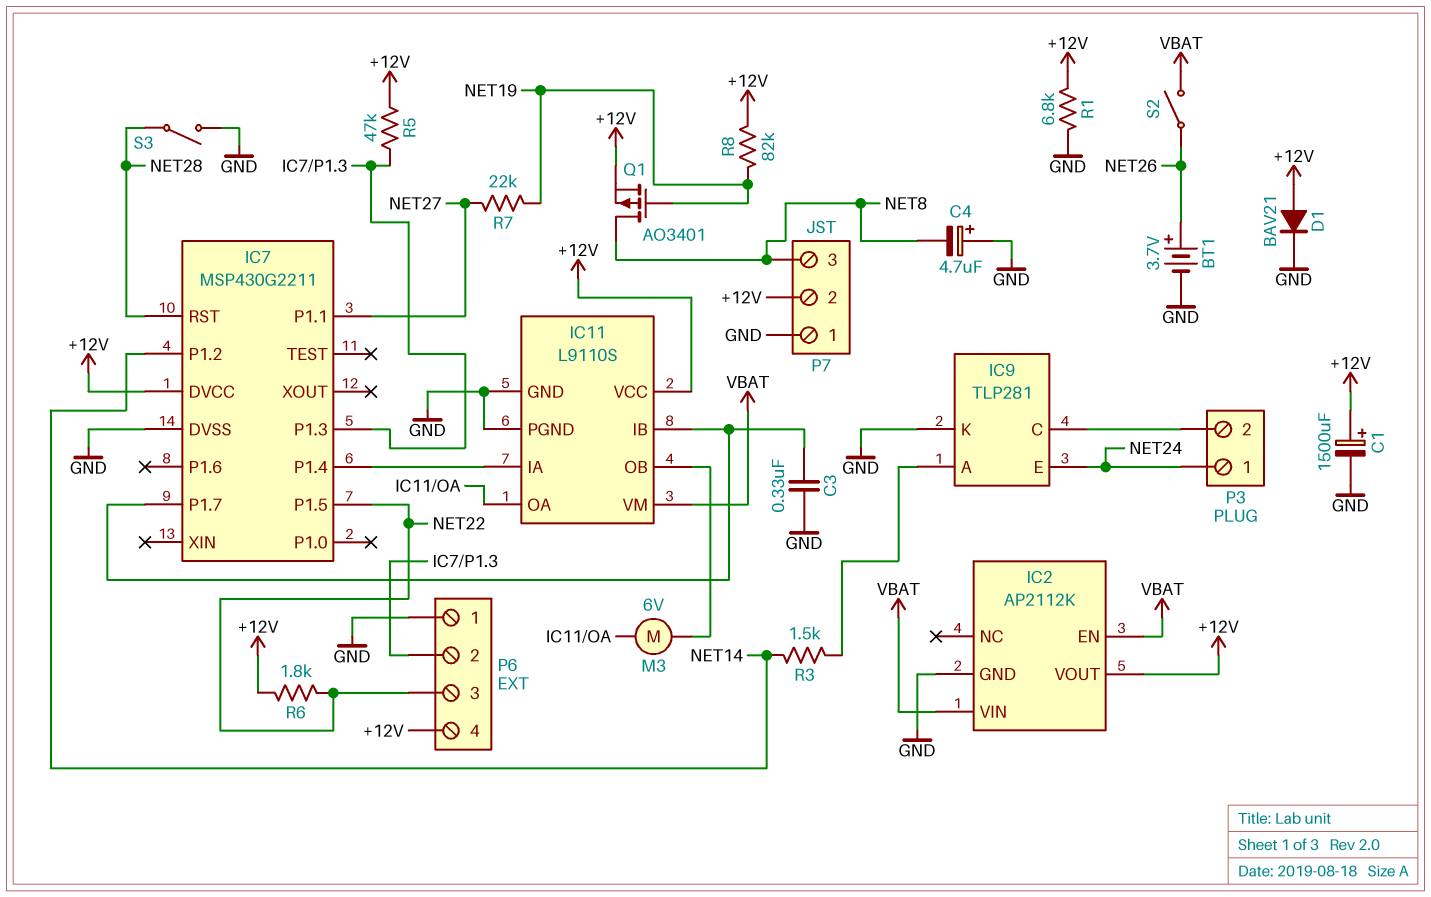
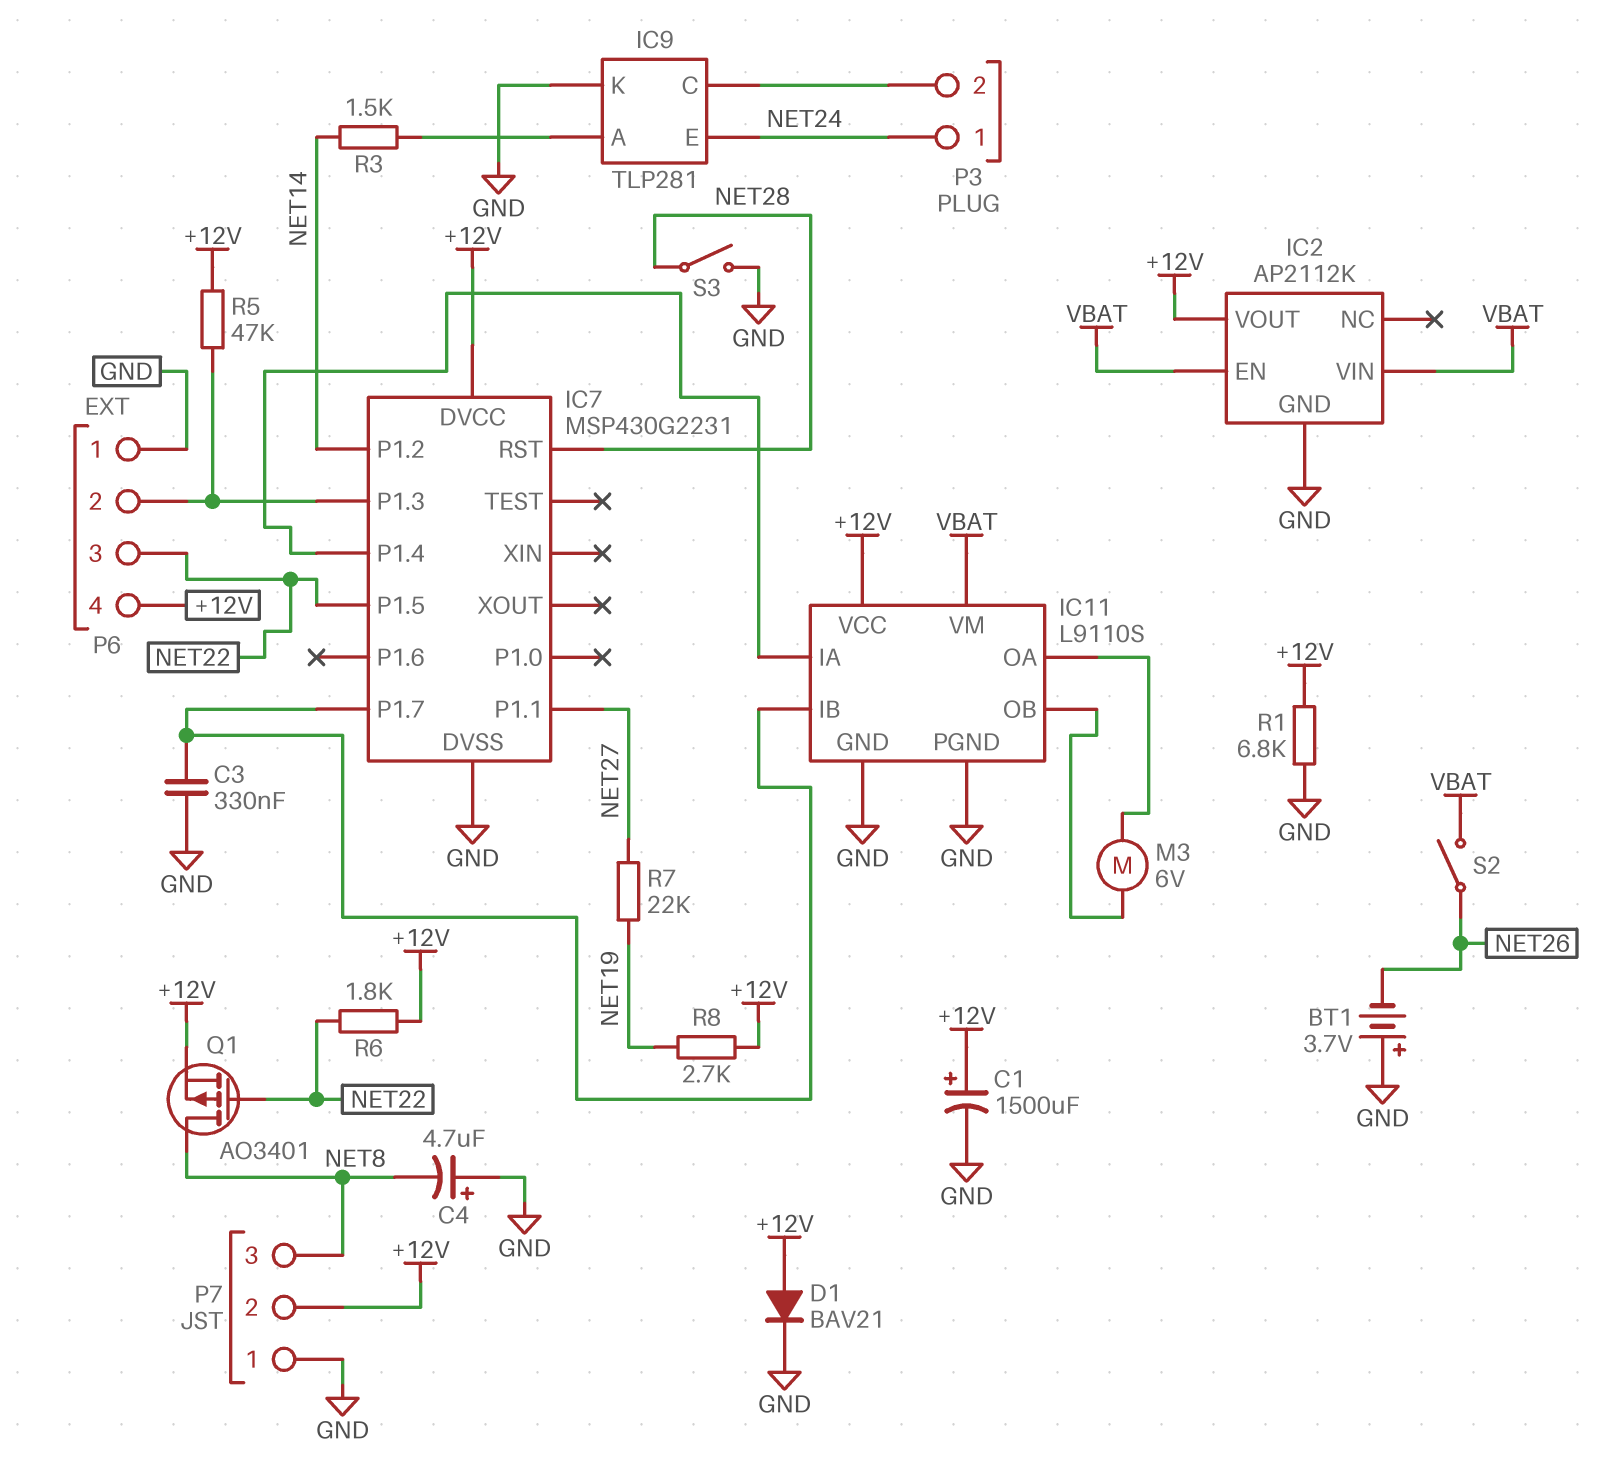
BT1: 3.7V (plus NET26, minus GND) -> 3.7V (plus GND, minus NET26)
IC7: MSP430G2211 -> MSP430G2231
Q1: PMOS AO3401 (G NET19, D NET8, S +12V) -> PMOS AO3401 (G NET22, D NET8, S +12V)
R8: 82k (+12V, NET19) -> 2.7k (+12V, NET19)

